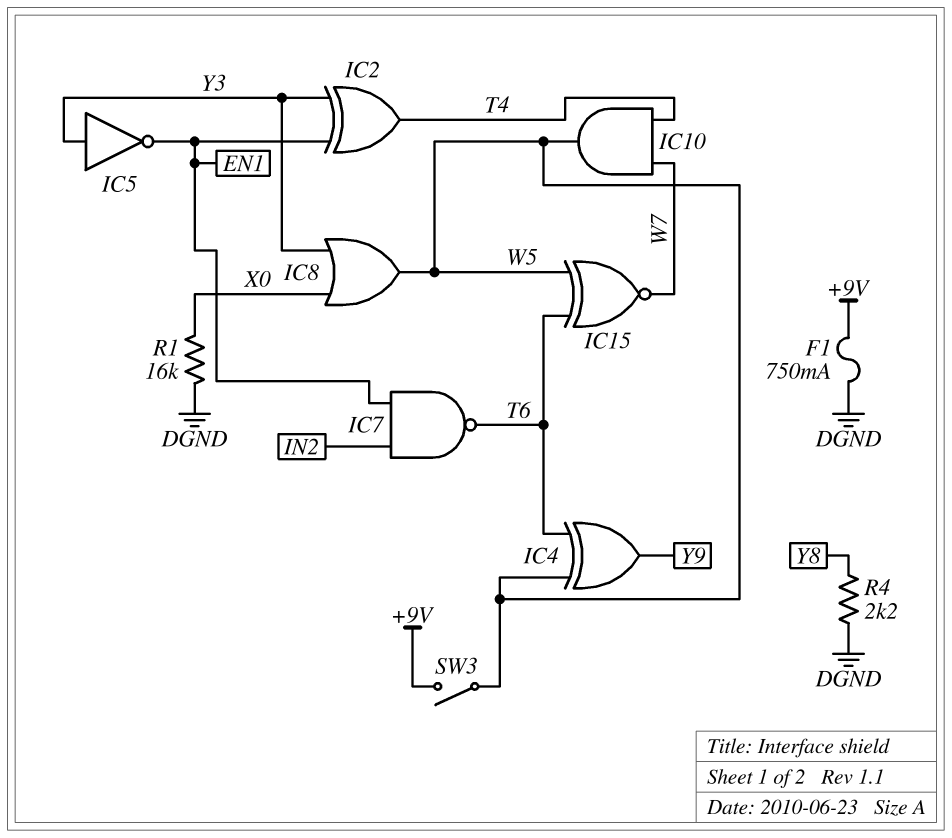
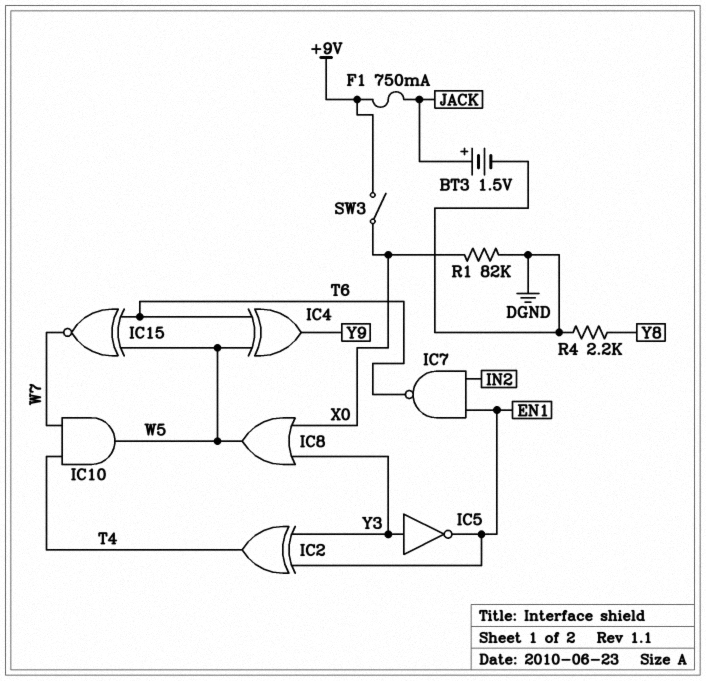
BT3: none -> 1.5V (plus JACK, minus DGND)
F1: 750mA (+9V, DGND) -> 750mA (+9V, JACK)
R1: 16k (DGND, X0) -> 82k (DGND, X0)
SW3: switch (+9V, W5) -> switch (+9V, X0)

